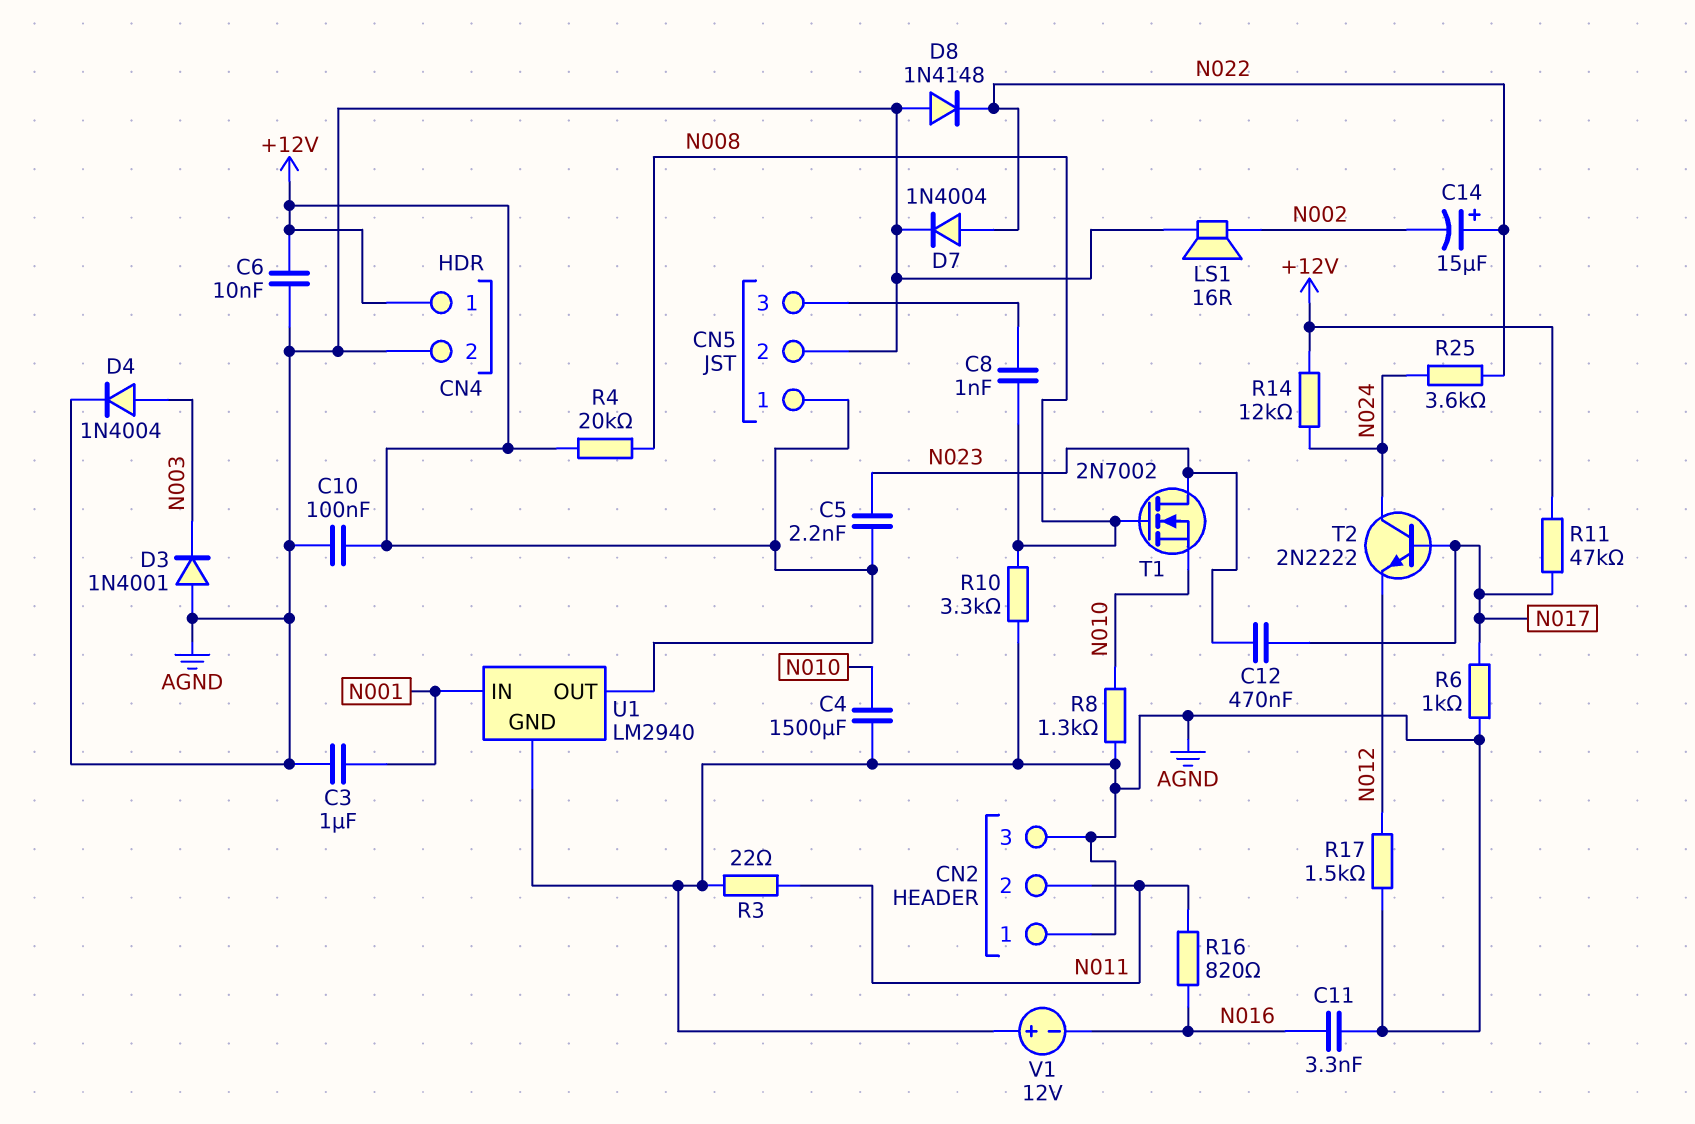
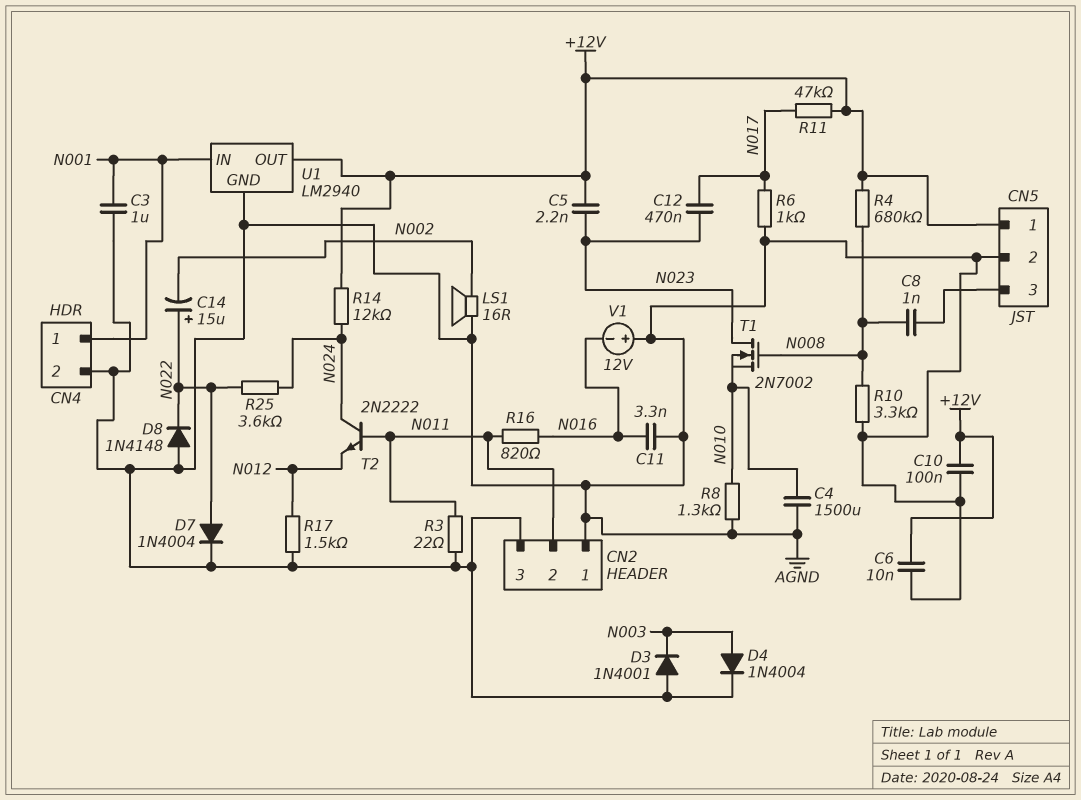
CN4 pin 1: +12V -> N001
R4: 20k (+12V, N008) -> 680k (+12V, N008)
T2: NPN 2N2222 (B N017, C N024, E N012) -> NPN 2N2222 (B N011, C N024, E N012)

